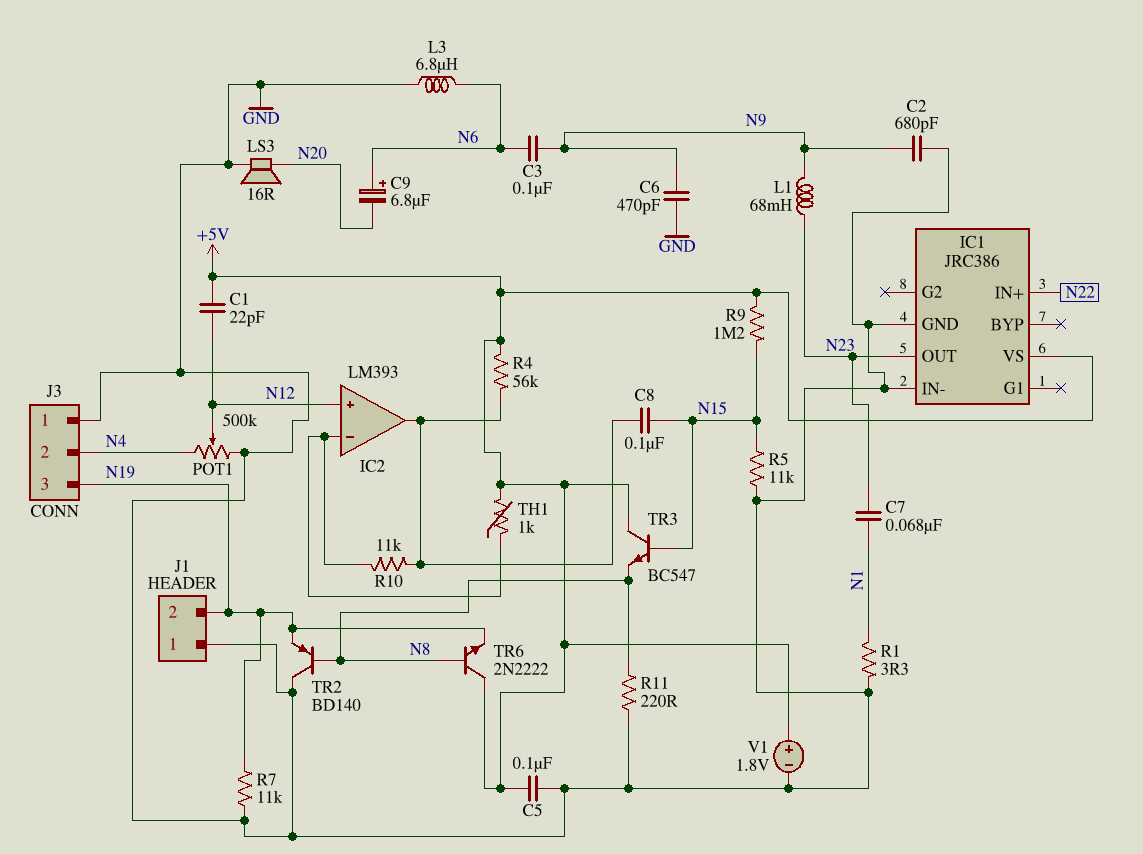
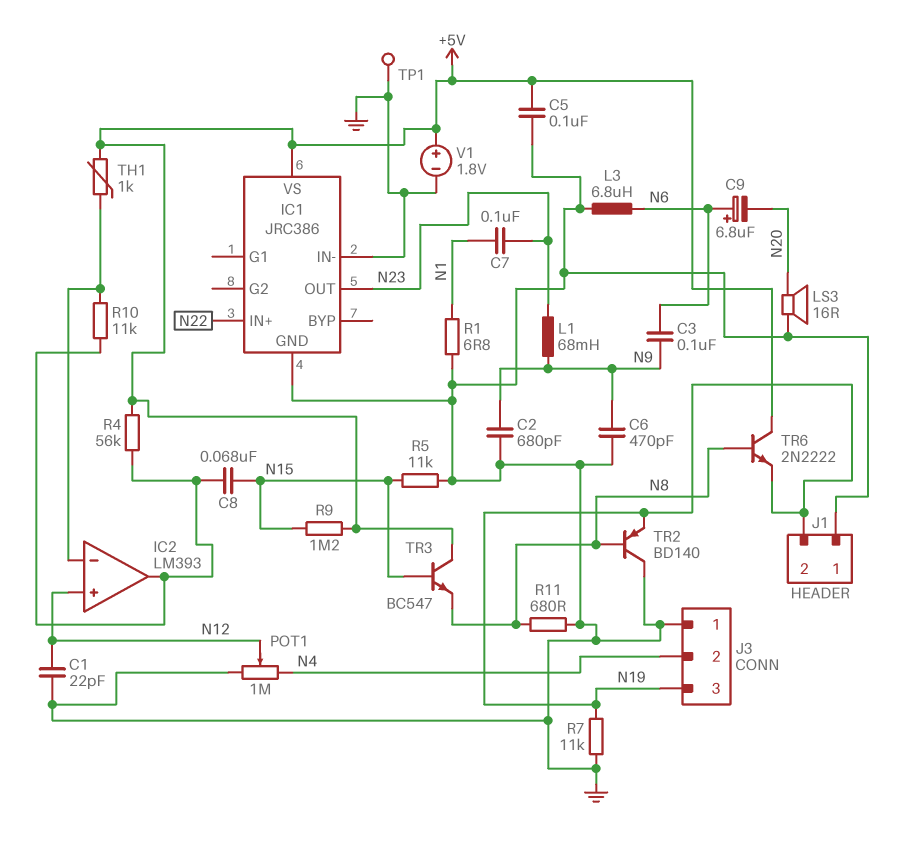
C1: 22pF (+5V, N12) -> 22pF (GND, N12)
C7: 68nF (N1, N23) -> 100nF (N1, N23)
C8: 100nF (IC2/out, N15) -> 68nF (IC2/out, N15)
POT1: 500k (GND, N4, wiper N12) -> 1M (GND, N4, wiper N12)
R1: 3.3 (GND, N1) -> 6.8 (GND, N1)
R11: 220 (GND, N8) -> 680 (GND, N8)
TP1: none -> test point (GND)

